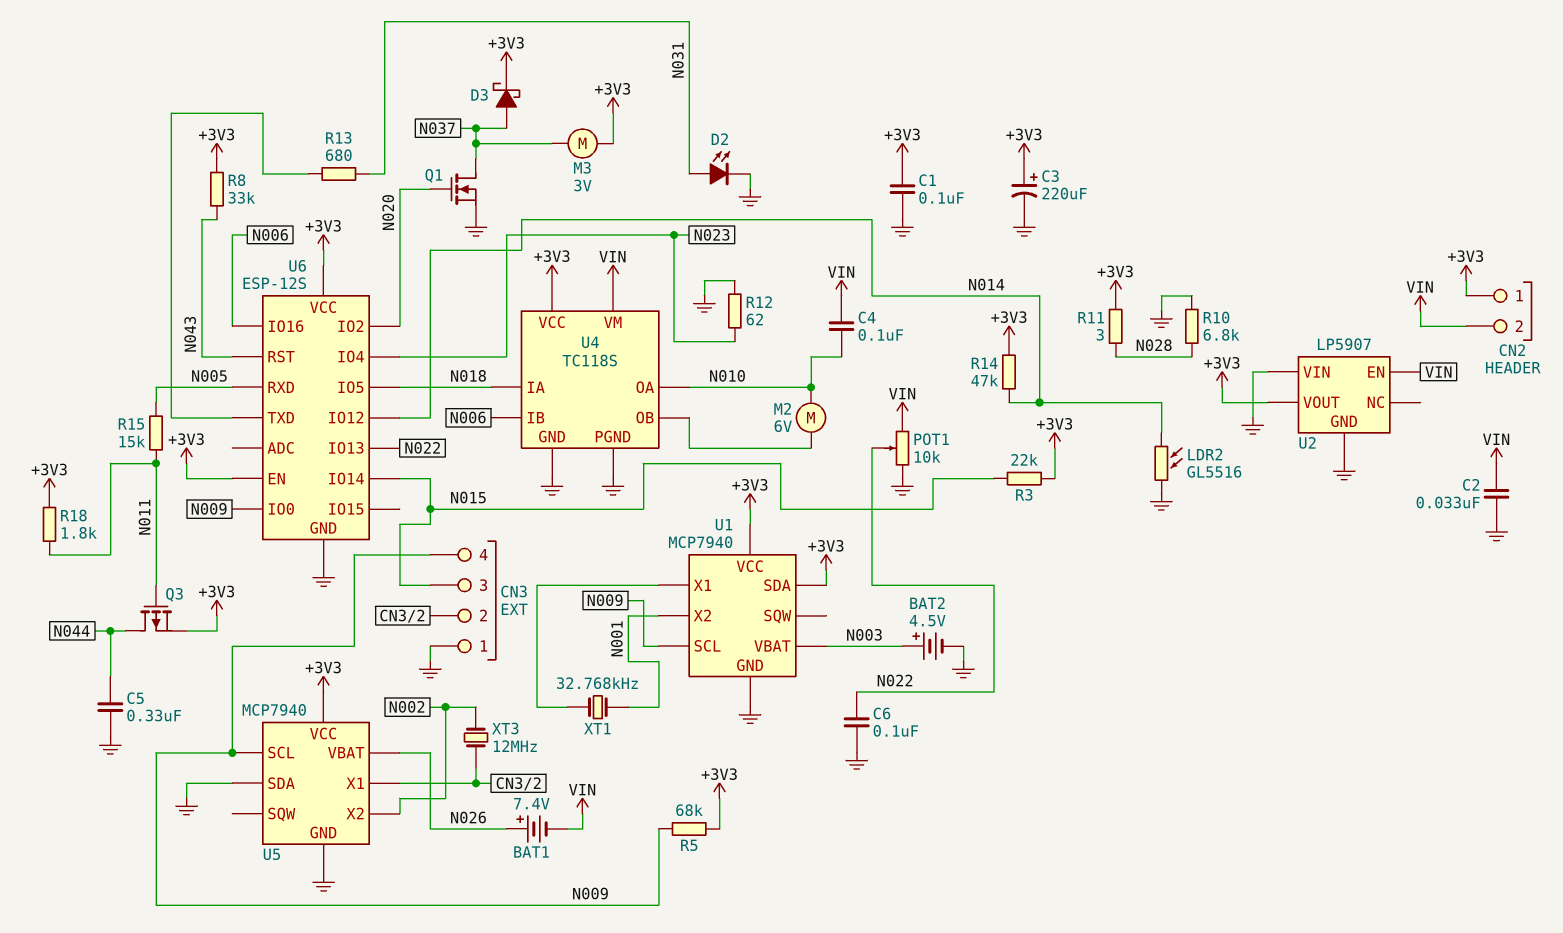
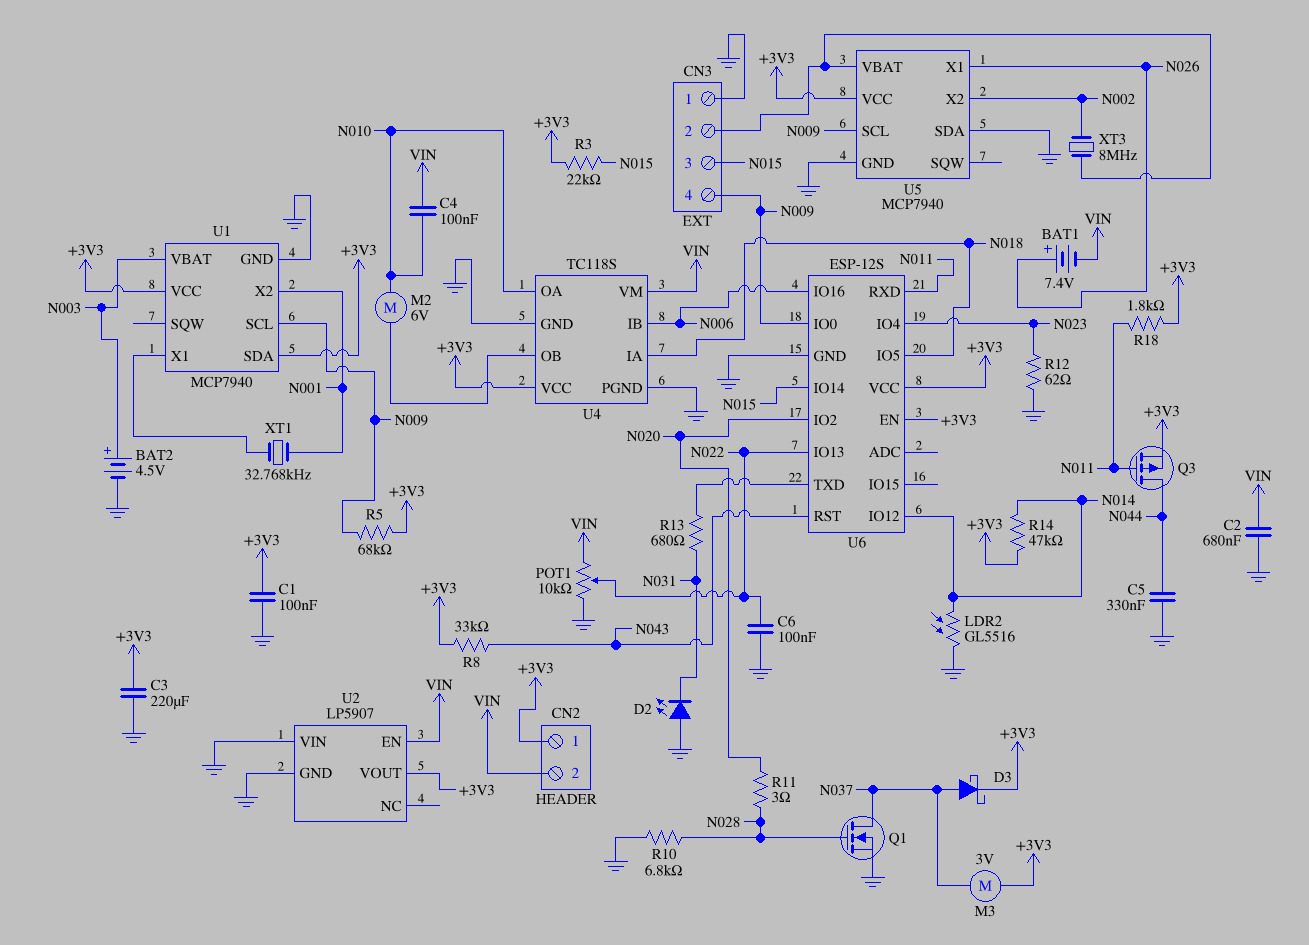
C2: 33nF (GND, VIN) -> 680nF (GND, VIN)
C3: 220uF (plus +3V3, minus GND) -> 220uF (+3V3, GND)
D2: LED (A N031, K GND) -> LED (A GND, K N031)
Q1: NMOS (G N020, D N037, S GND) -> NMOS (G N028, D N037, S GND)
R11: 3 (+3V3, N028) -> 3 (N020, N028)
R15: 15k (N005, N011) -> none
U5 pin VBAT: N026 -> CN3/2
U5 pin X1: CN3/2 -> N026
U6 pin RXD: N005 -> N011
XT3: 12MHz (CN3/2, N002) -> 8MHz (CN3/2, N002)

